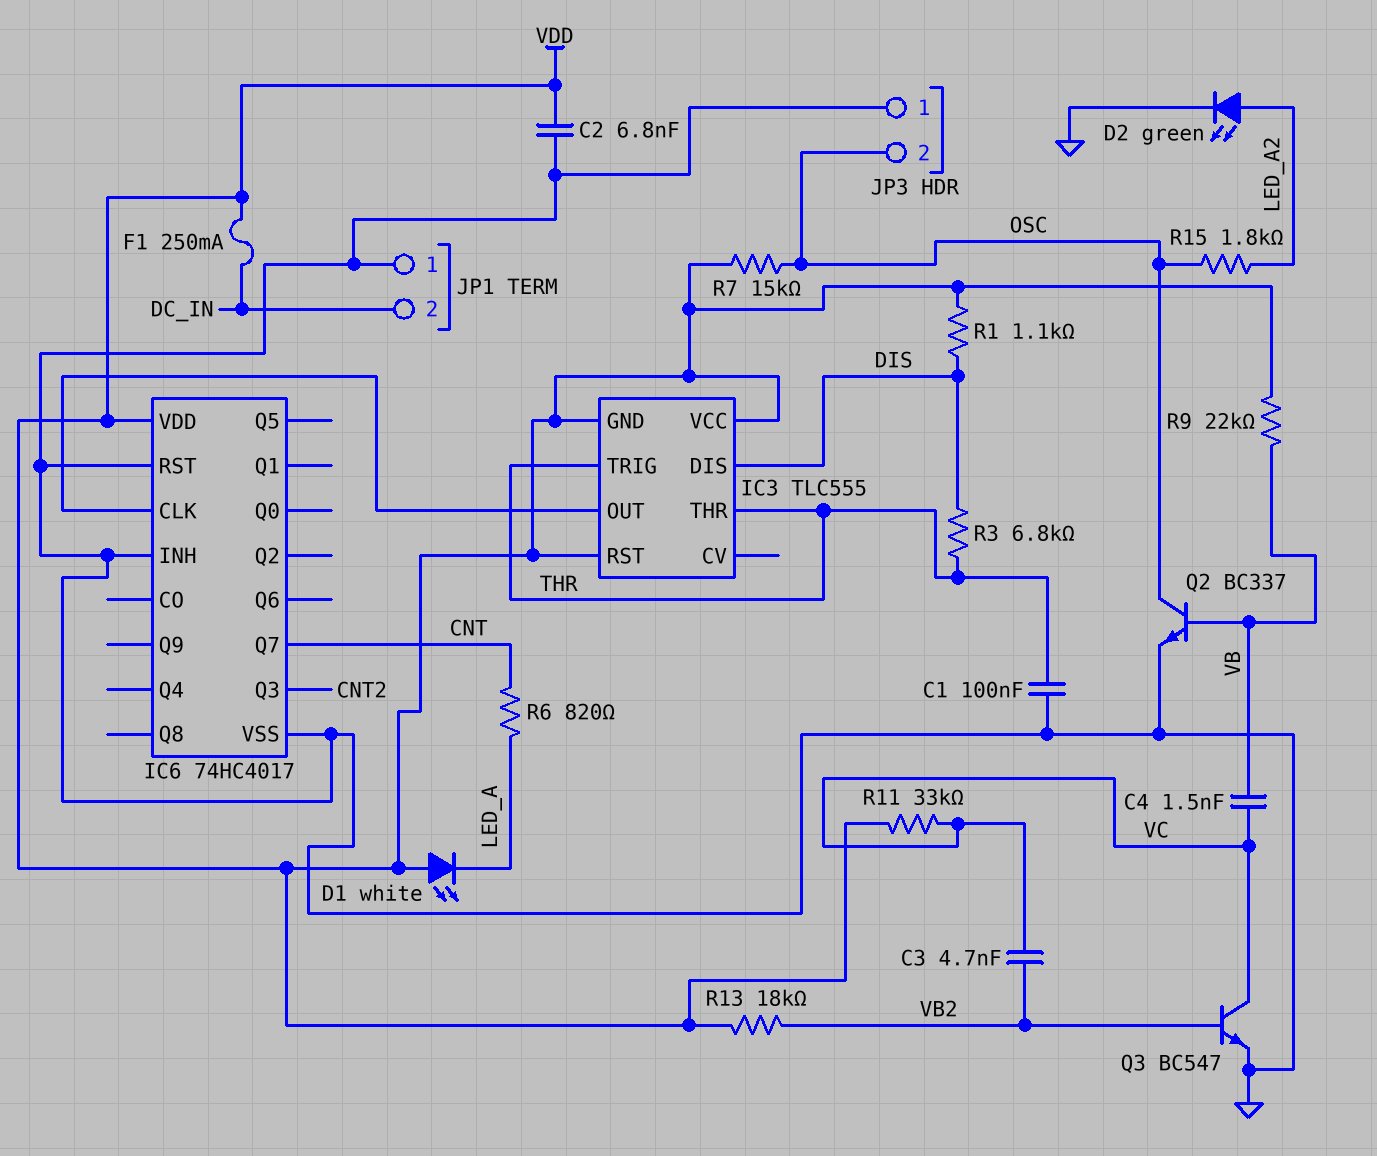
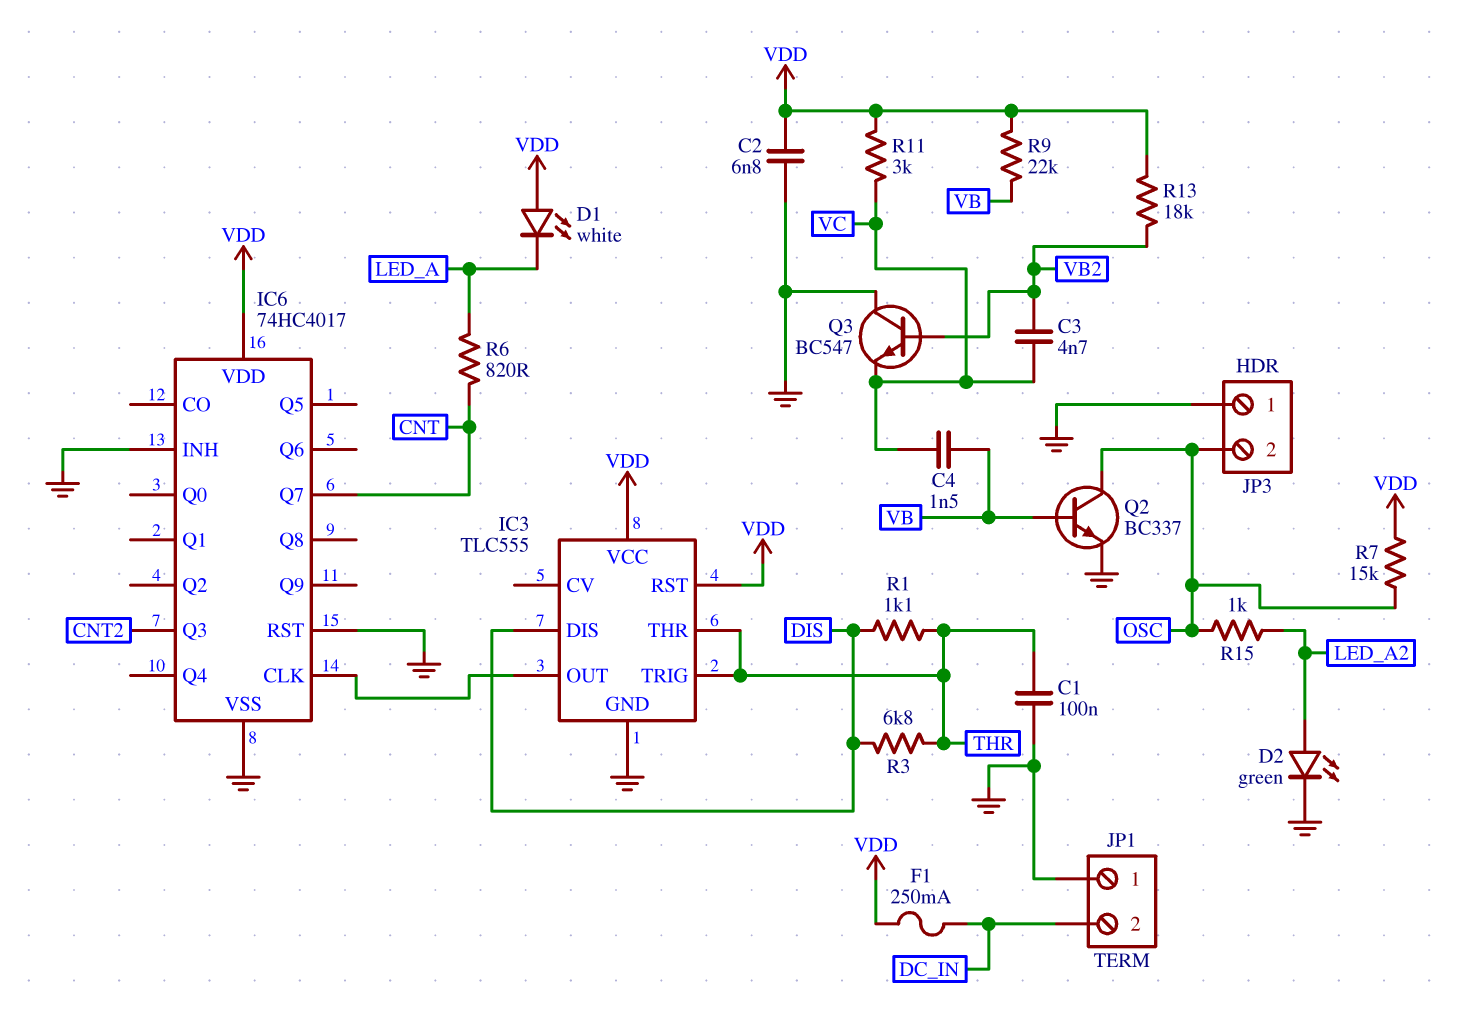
IC3 pin GND: VDD -> GND
Q3: NPN BC547 (B VB2, C VC, E GND) -> NPN BC547 (B VB2, C GND, E VC)
R1: 1.1k (DIS, VDD) -> 1.1k (DIS, THR)
R11: 33k (VC, VDD) -> 3k (VC, VDD)
R15: 1.8k (LED_A2, OSC) -> 1k (LED_A2, OSC)

